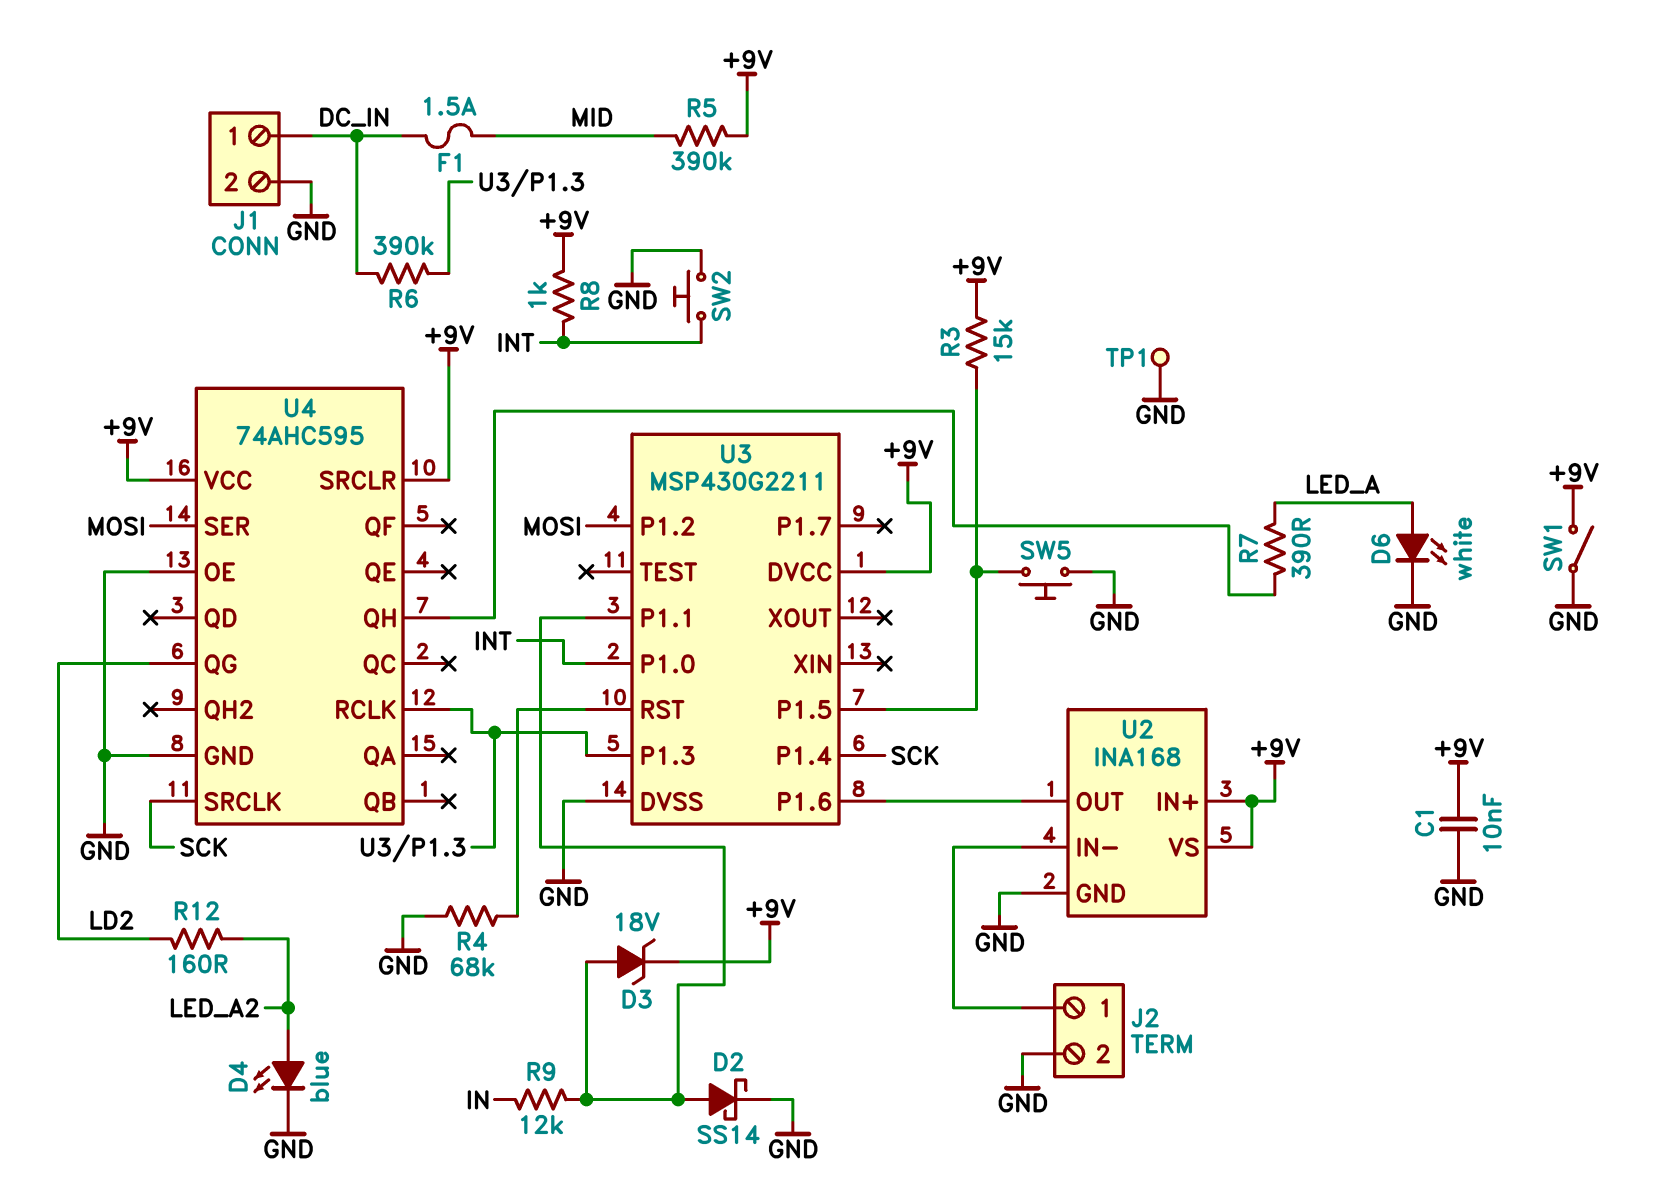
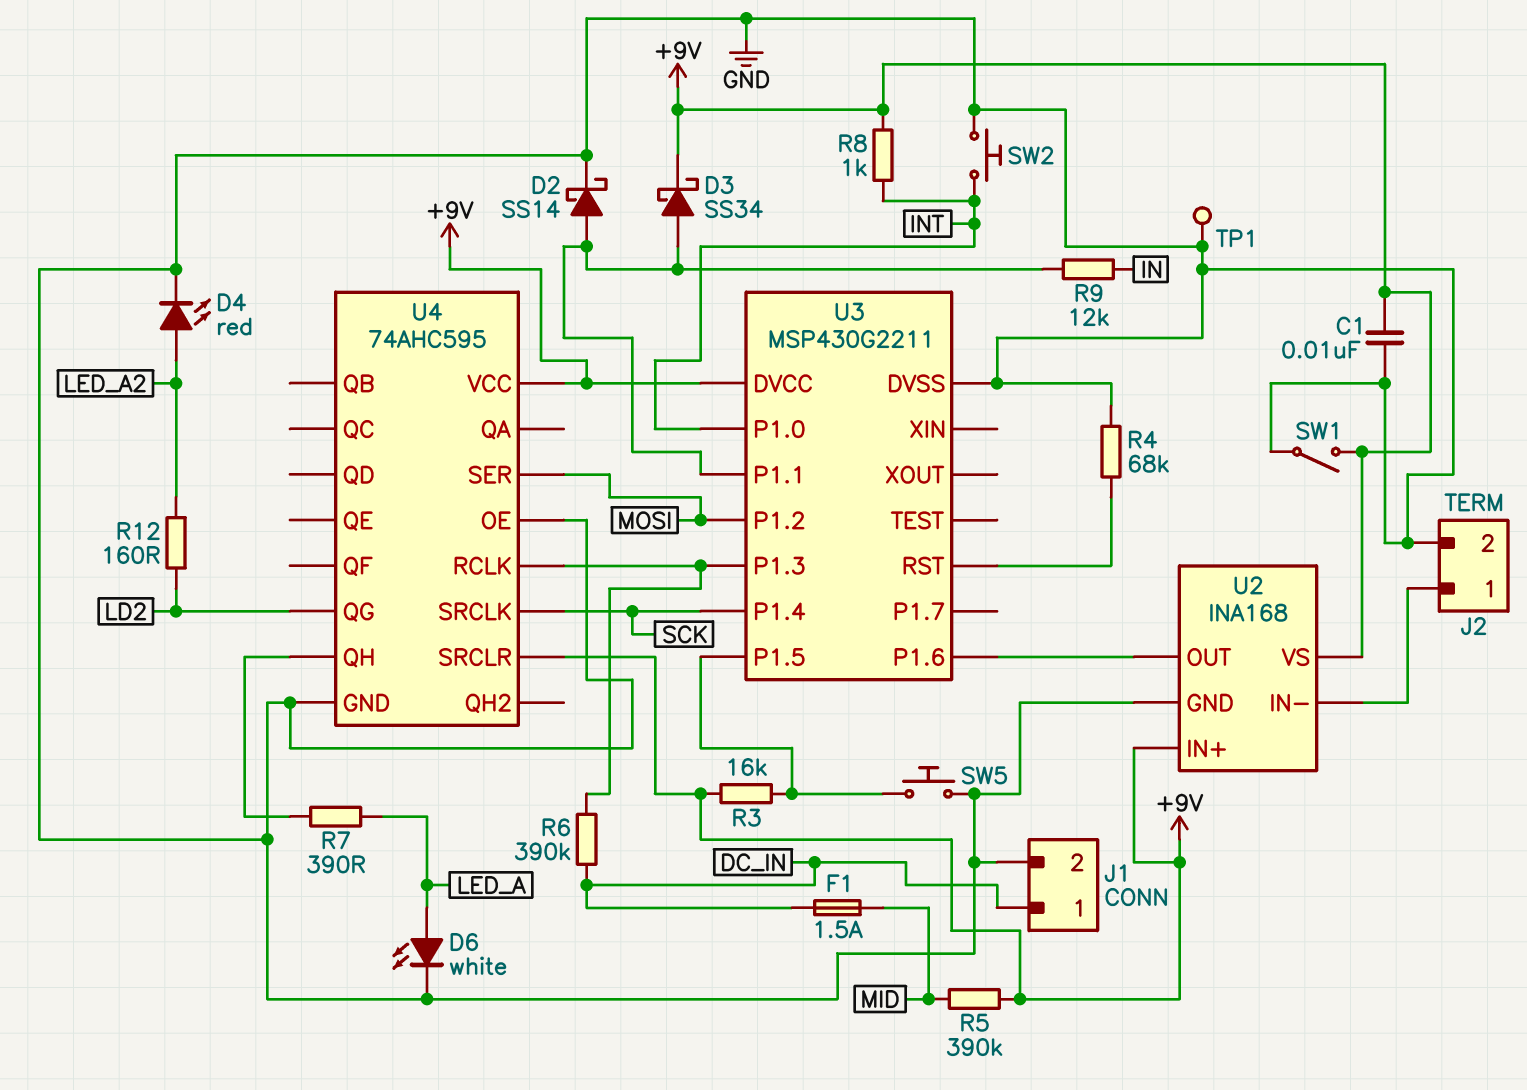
D3: zener 18V (A U3/P1.1, K +9V) -> schottky SS34 (A U3/P1.1, K +9V)
D4: LED blue (A LED_A2, K GND) -> LED red (A LED_A2, K GND)
R3: 15k (+9V, U3/P1.5) -> 16k (+9V, U3/P1.5)

